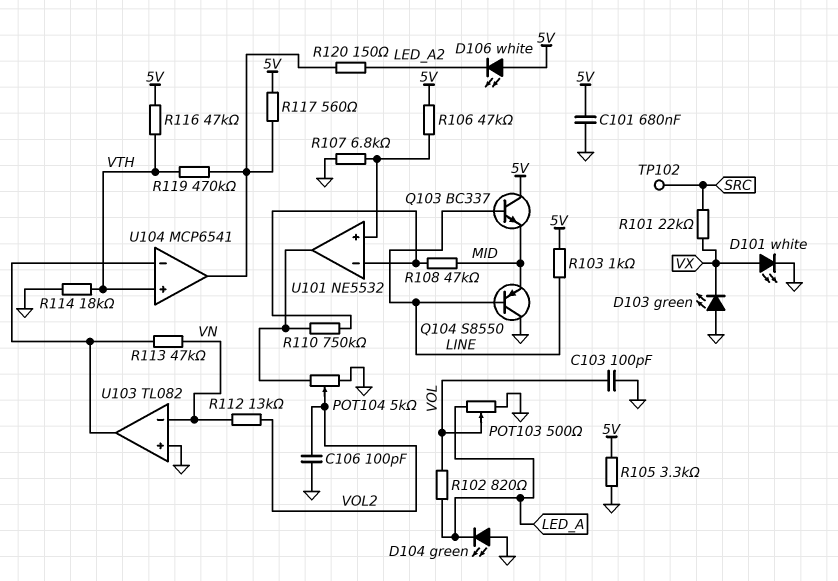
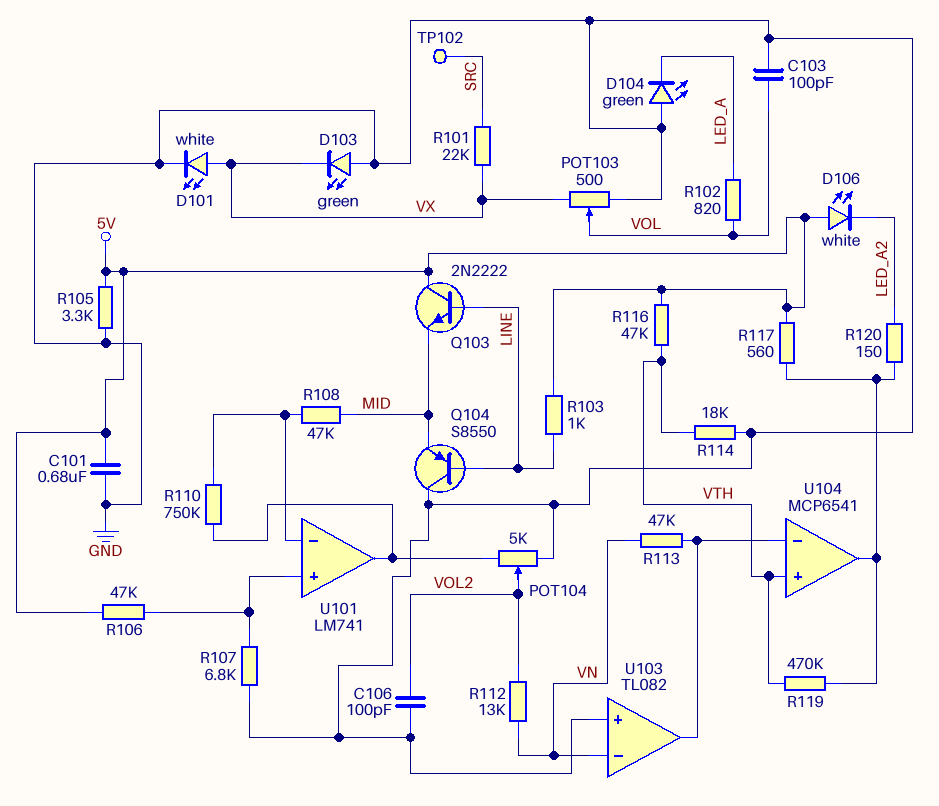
POT103: 500 (GND, LED_A, wiper VOL) -> 500 (GND, VX, wiper VOL)
Q103: NPN BC337 (B LINE, C 5V, E MID) -> NPN 2N2222 (B LINE, C 5V, E MID)
U101: NE5532 -> LM741

